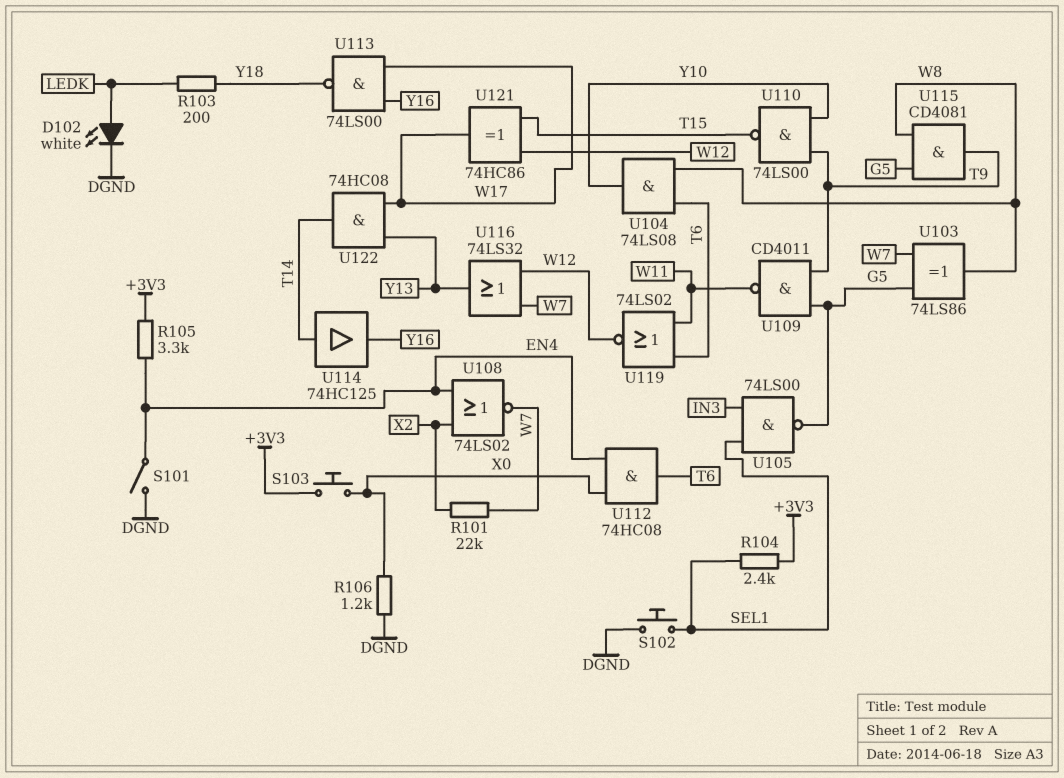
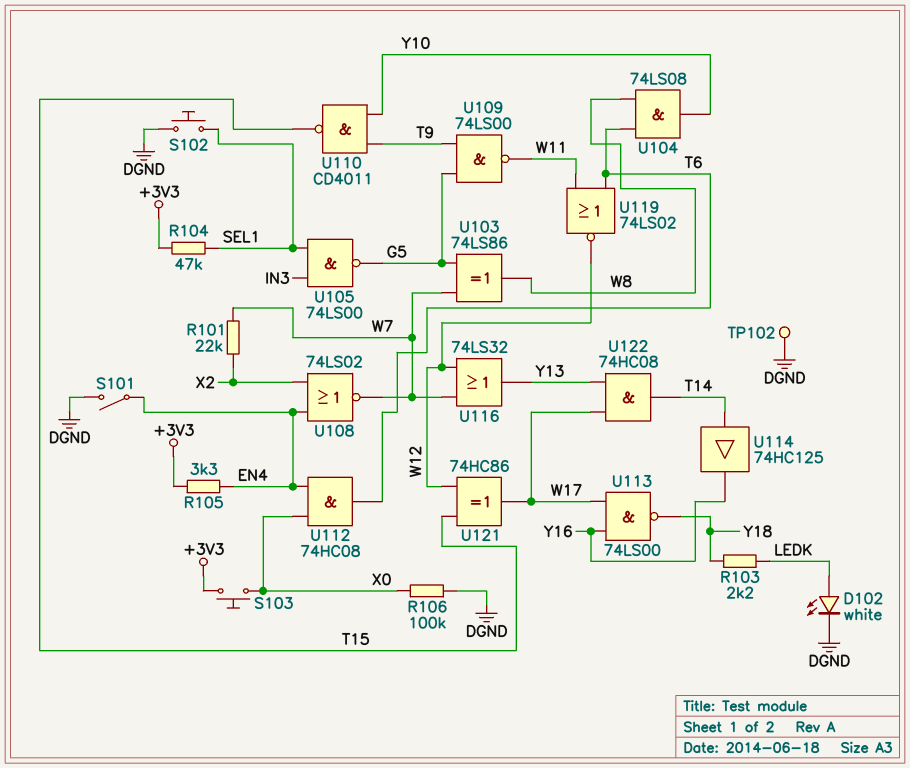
R103: 200 (LEDK, Y18) -> 2.2k (LEDK, Y18)
R104: 2.4k (+3V3, SEL1) -> 47k (+3V3, SEL1)
R106: 1.2k (DGND, X0) -> 100k (DGND, X0)
TP102: none -> test point (DGND)
U109: NAND CD4011 (in G5, in T9, out W11) -> NAND 74LS00 (in G5, in T9, out W11)
U110: NAND 74LS00 (in T9, in Y10, out T15) -> NAND CD4011 (in T9, in Y10, out T15)
U115: AND CD4081 (in G5, in W8, out T9) -> none

